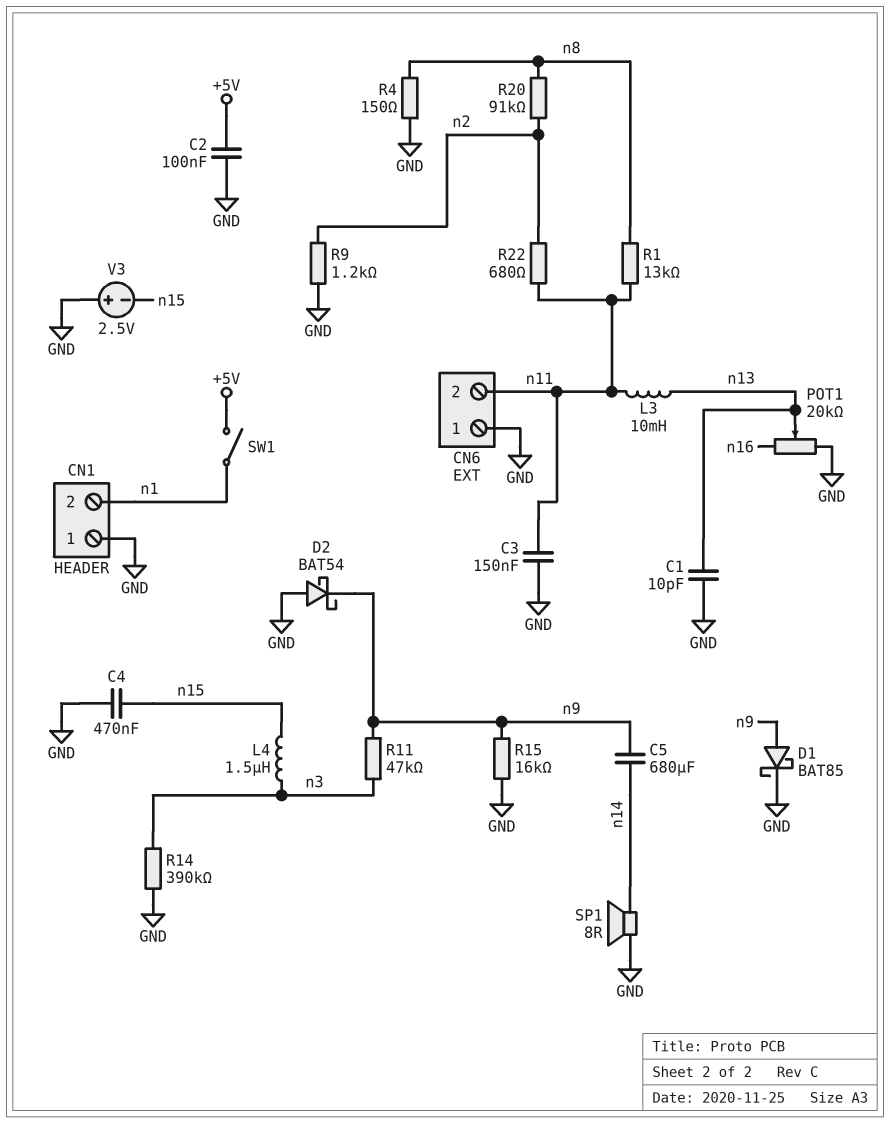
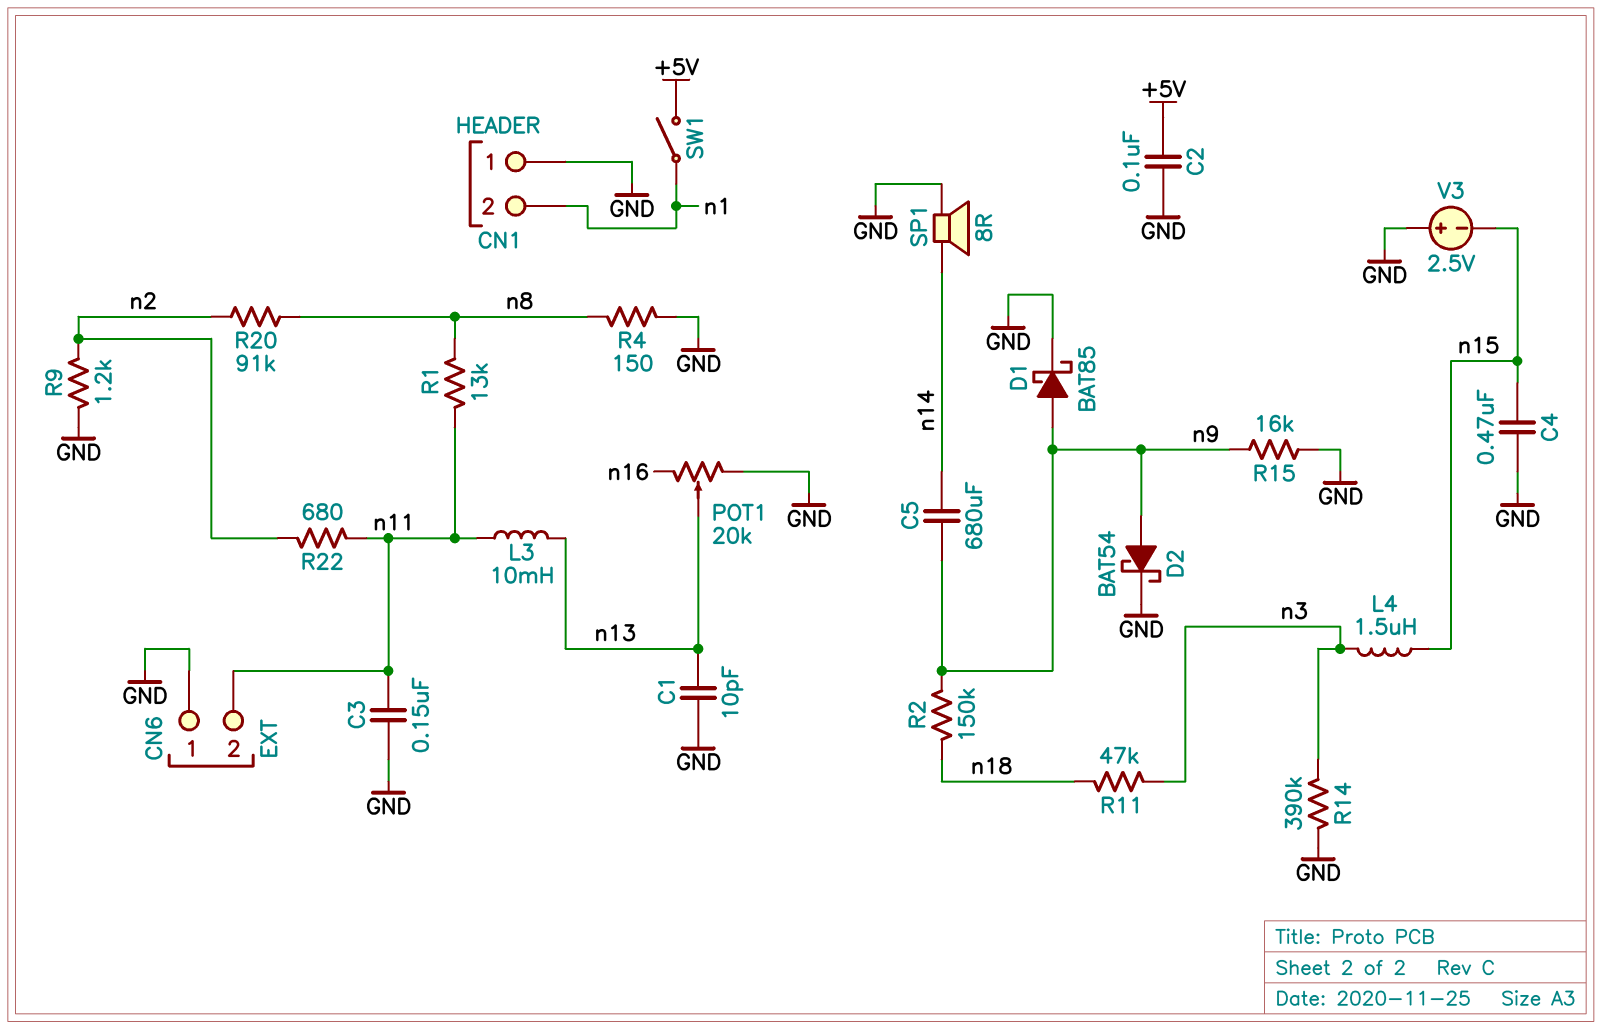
D2: schottky BAT54 (A GND, K n9) -> schottky BAT54 (A n9, K GND)
R2: none -> 150k (n9, n18)
R11: 47k (n3, n9) -> 47k (n3, n18)

